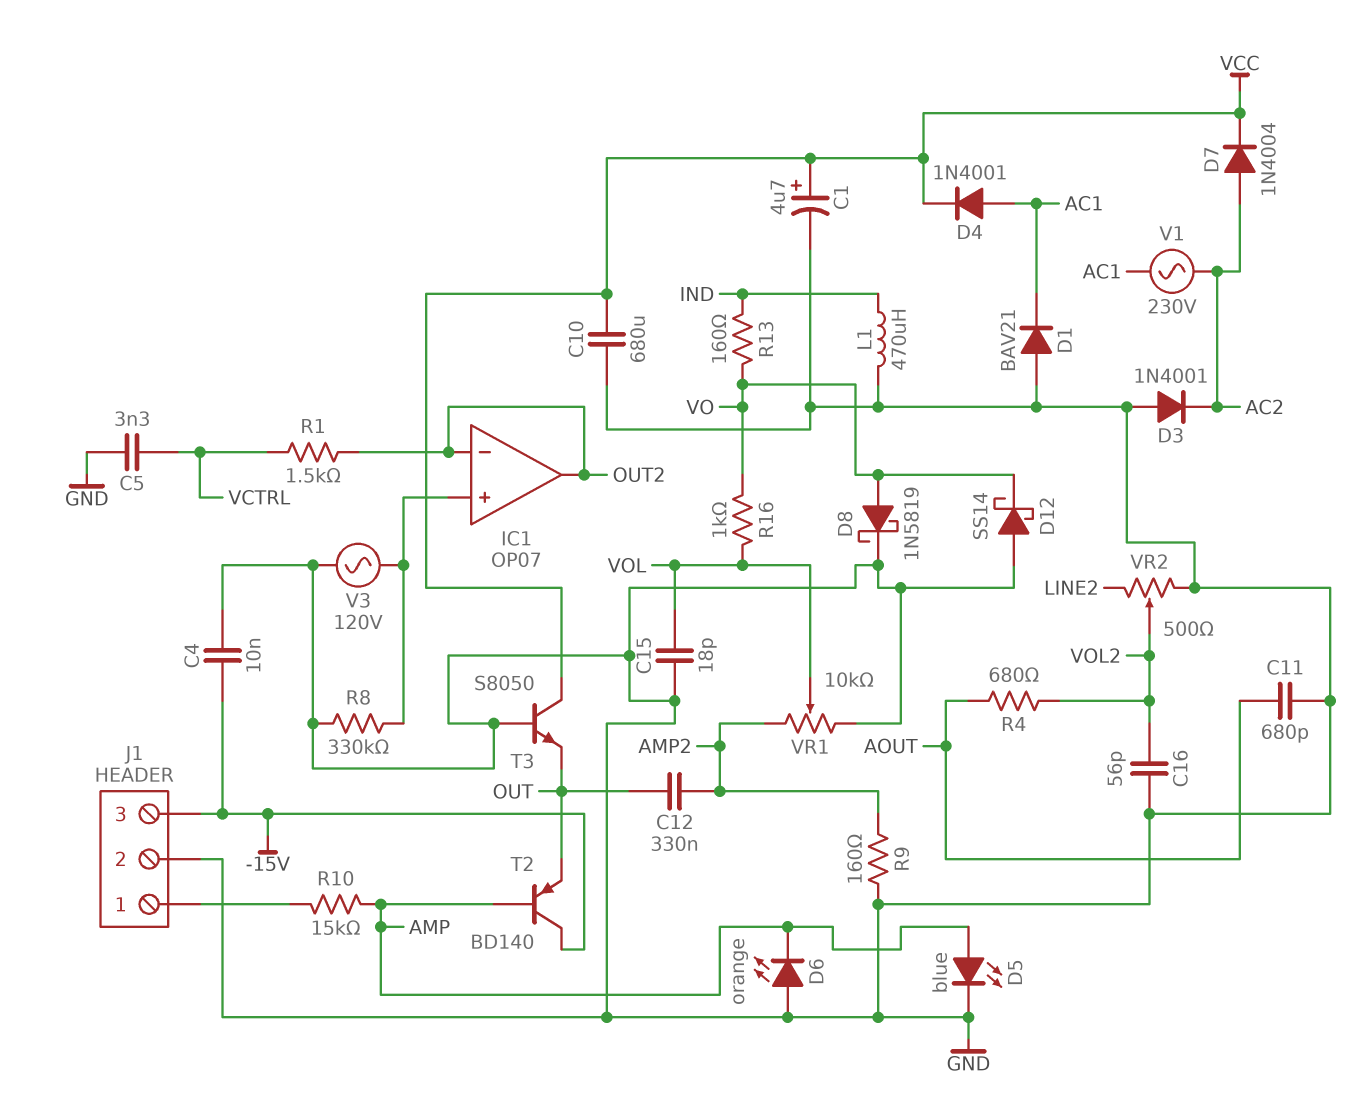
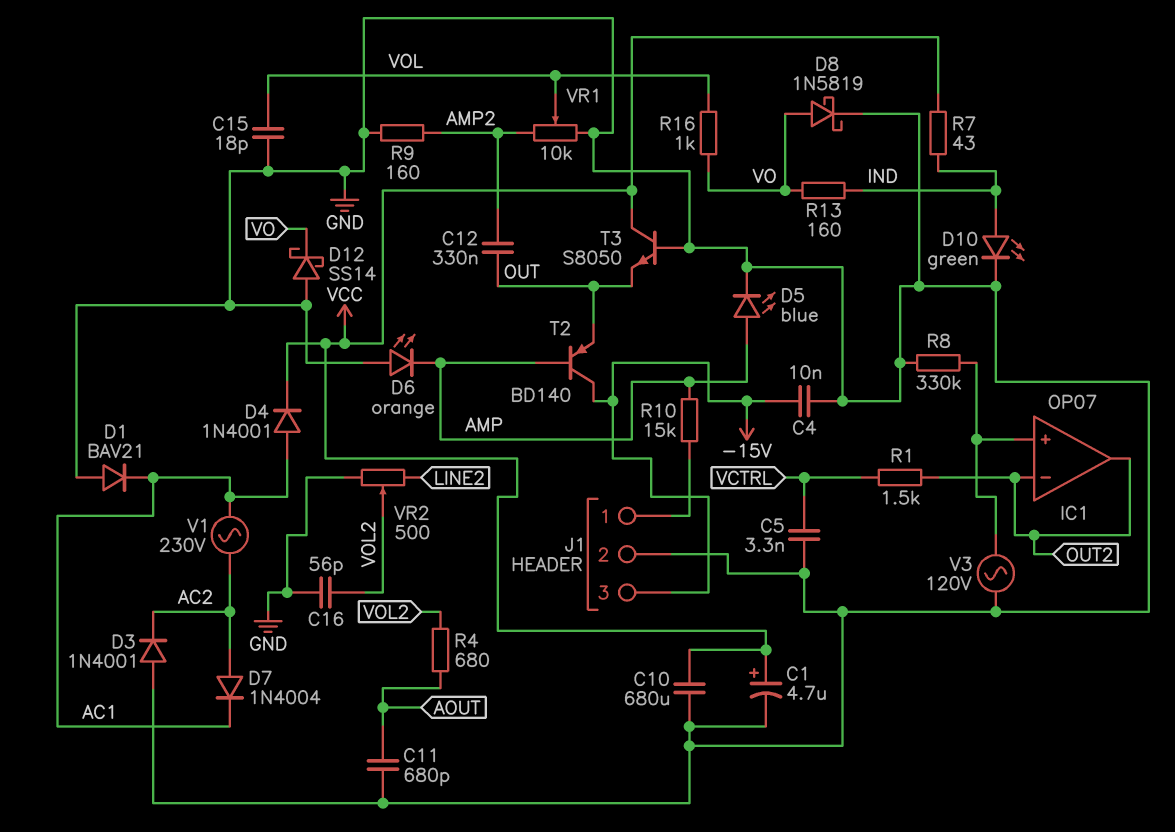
D7: diode 1N4004 (A AC2, K VCC) -> diode 1N4004 (A AC2, K AC1)
D10: none -> LED green (A IND, K GND)
L1: 470uH (GND, IND) -> none
R7: none -> 43 (IND, VCC)

